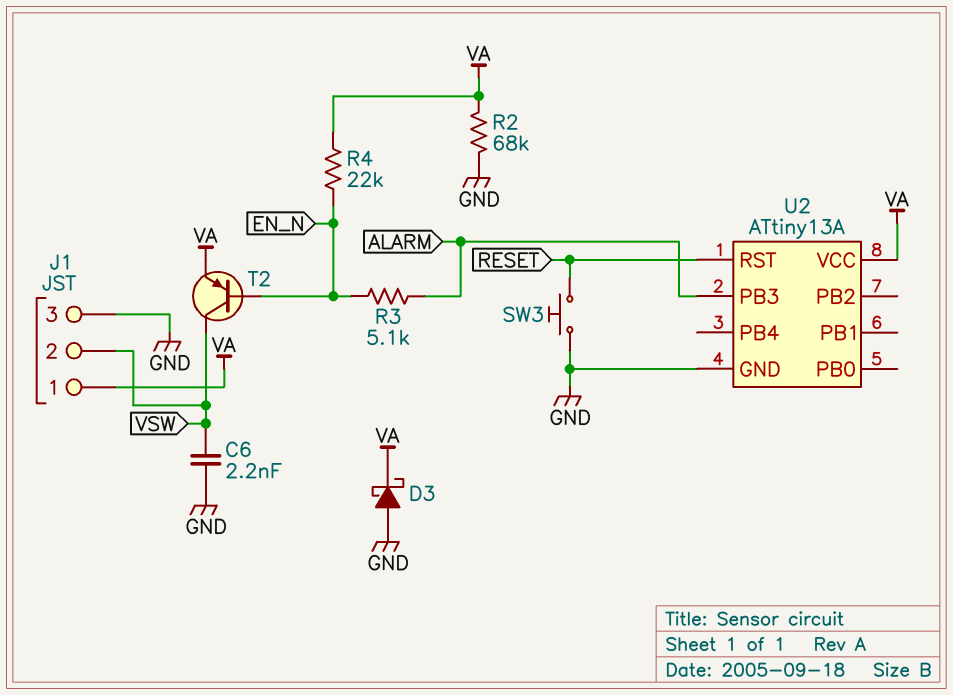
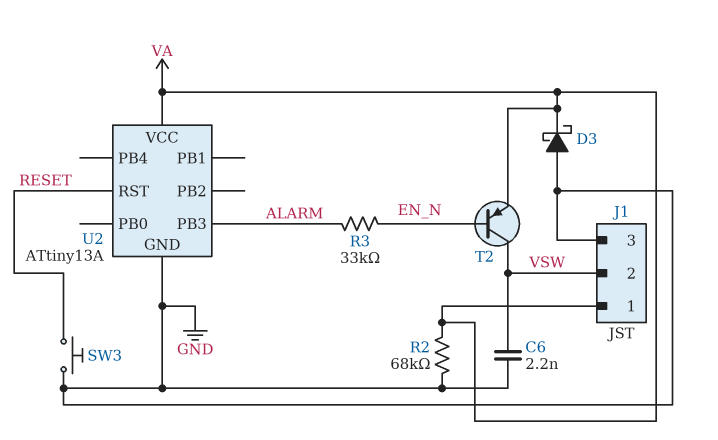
R3: 5.1k (ALARM, EN_N) -> 33k (ALARM, EN_N)
R4: 22k (EN_N, VA) -> none

